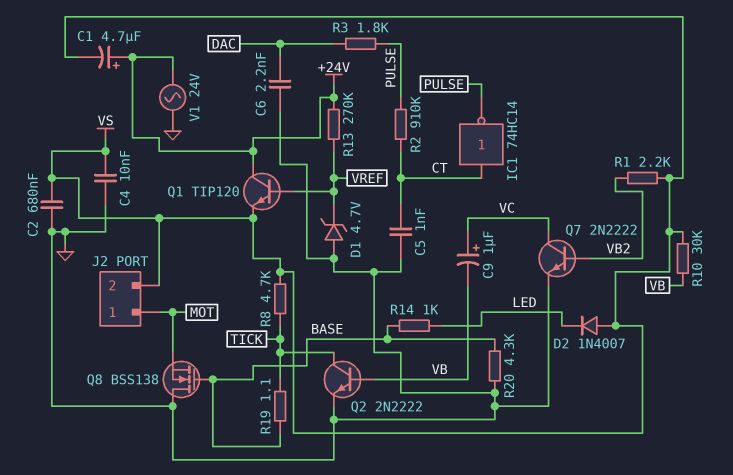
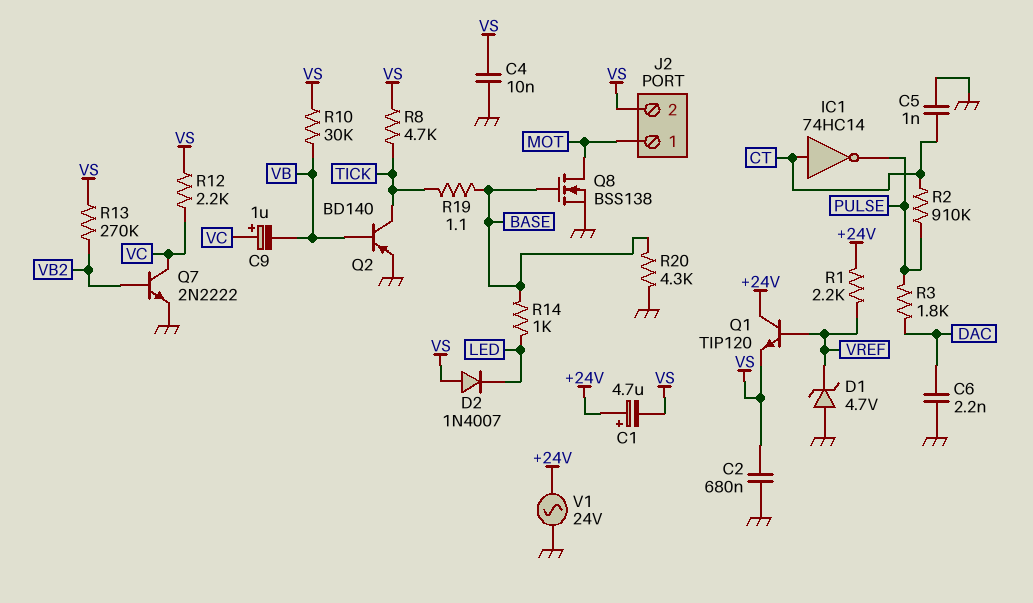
Q2: NPN 2N2222 (B VB, C TICK, E GND) -> PNP BD140 (B VB, C TICK, E GND)
Q8: NMOS BSS138 (G BASE, D GND, S MOT) -> NMOS BSS138 (G BASE, D MOT, S GND)
R1: 2.2k (VB2, VS) -> 2.2k (+24V, VREF)
R12: none -> 2.2k (VC, VS)
R13: 270k (+24V, VREF) -> 270k (VB2, VS)

